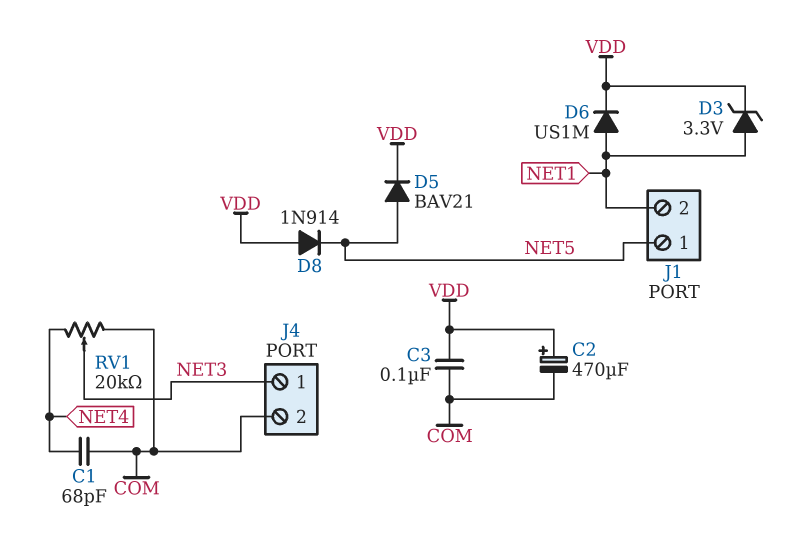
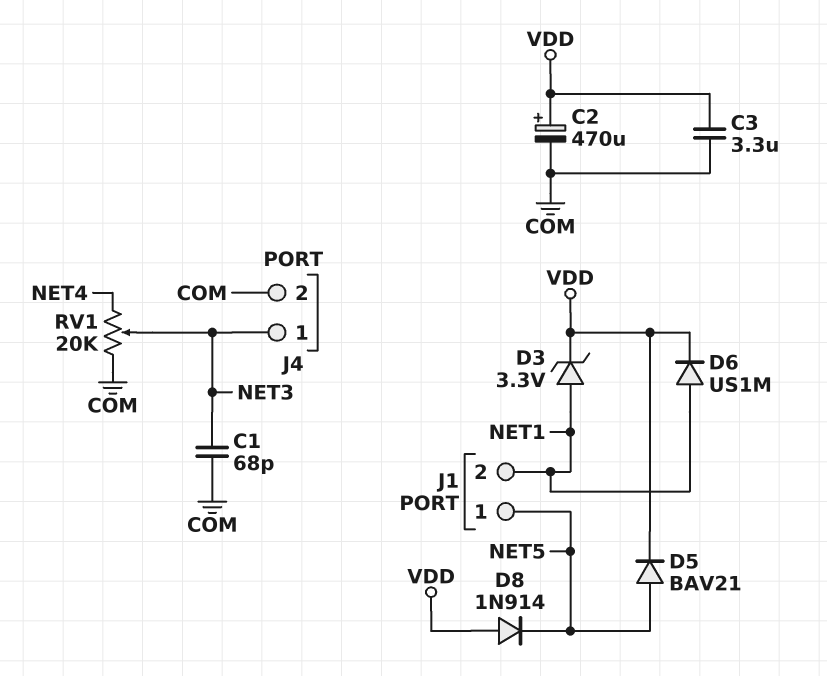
C1: 68pF (COM, NET4) -> 68pF (COM, NET3)
C3: 100nF (COM, VDD) -> 3.3uF (COM, VDD)

